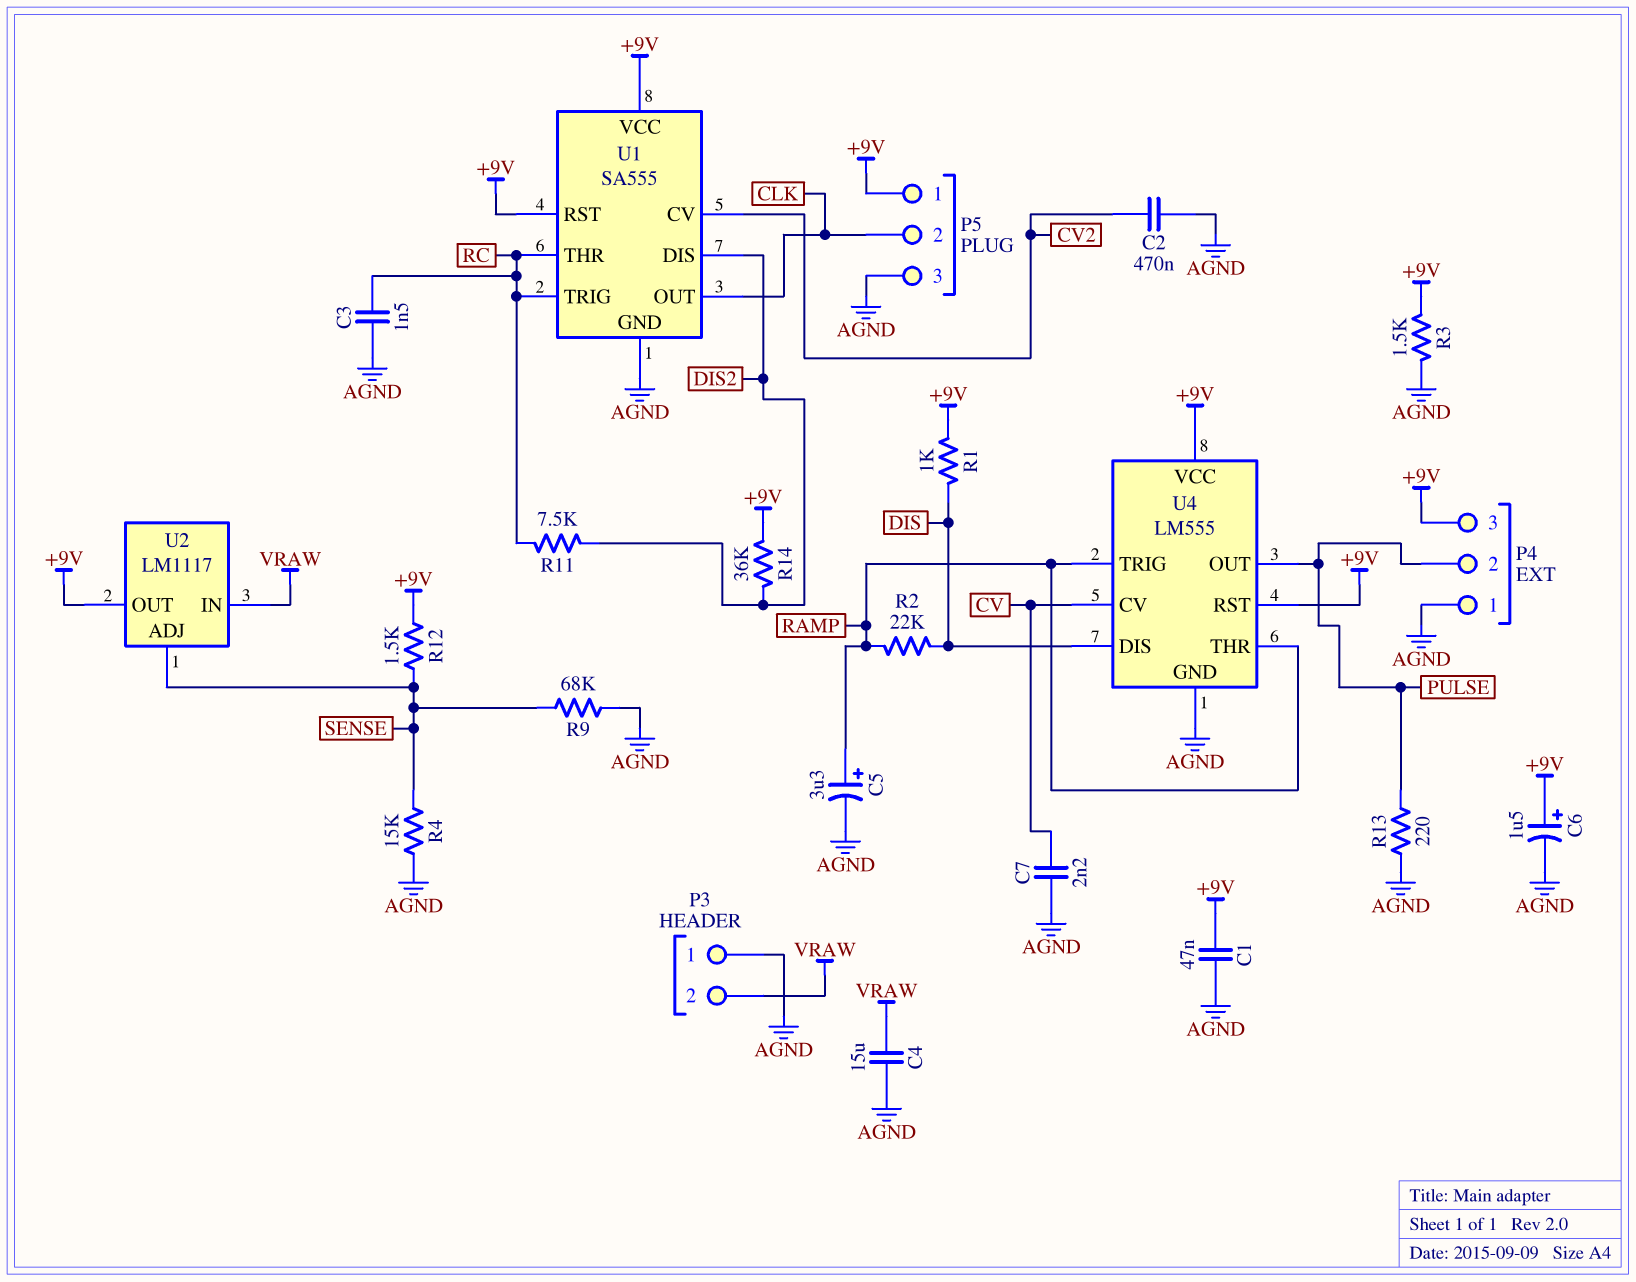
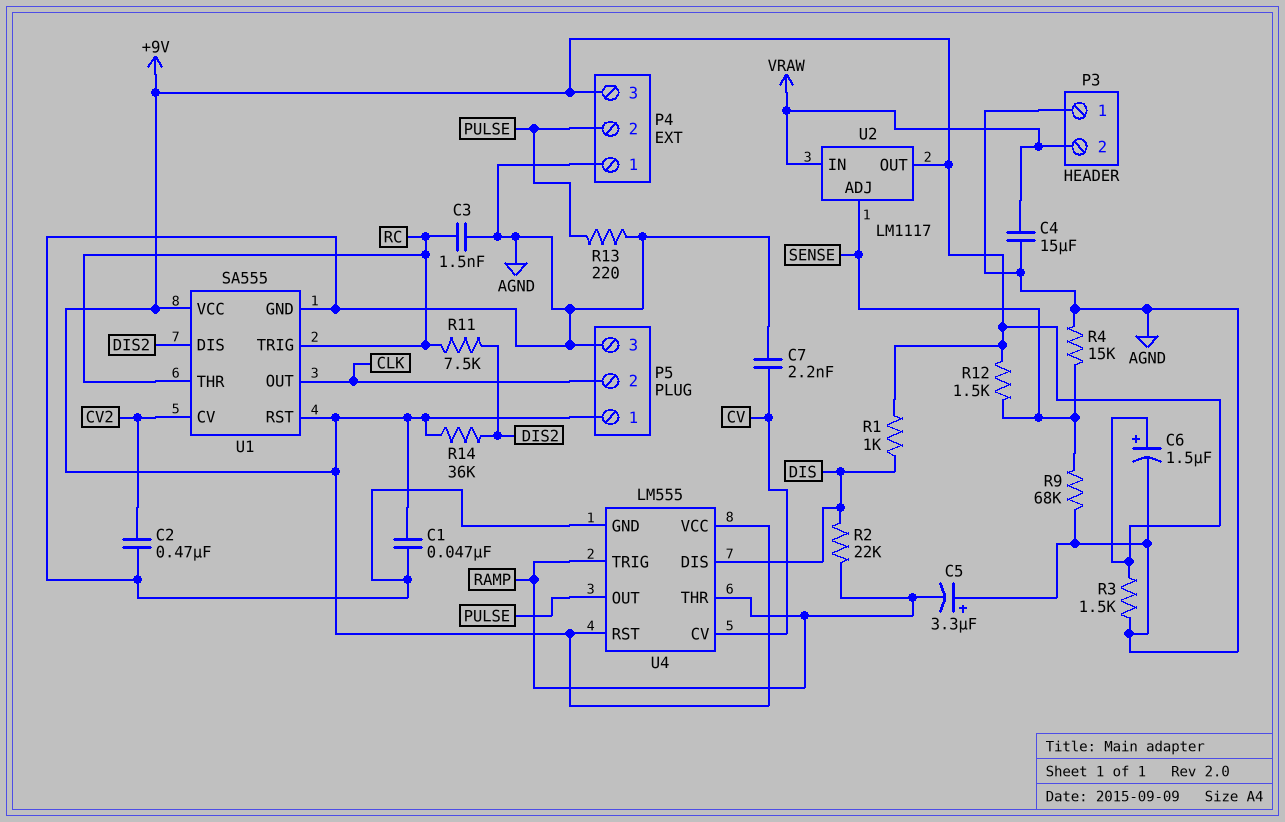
C5: 3.3uF (plus RAMP, minus AGND) -> 3.3uF (plus AGND, minus RAMP)

